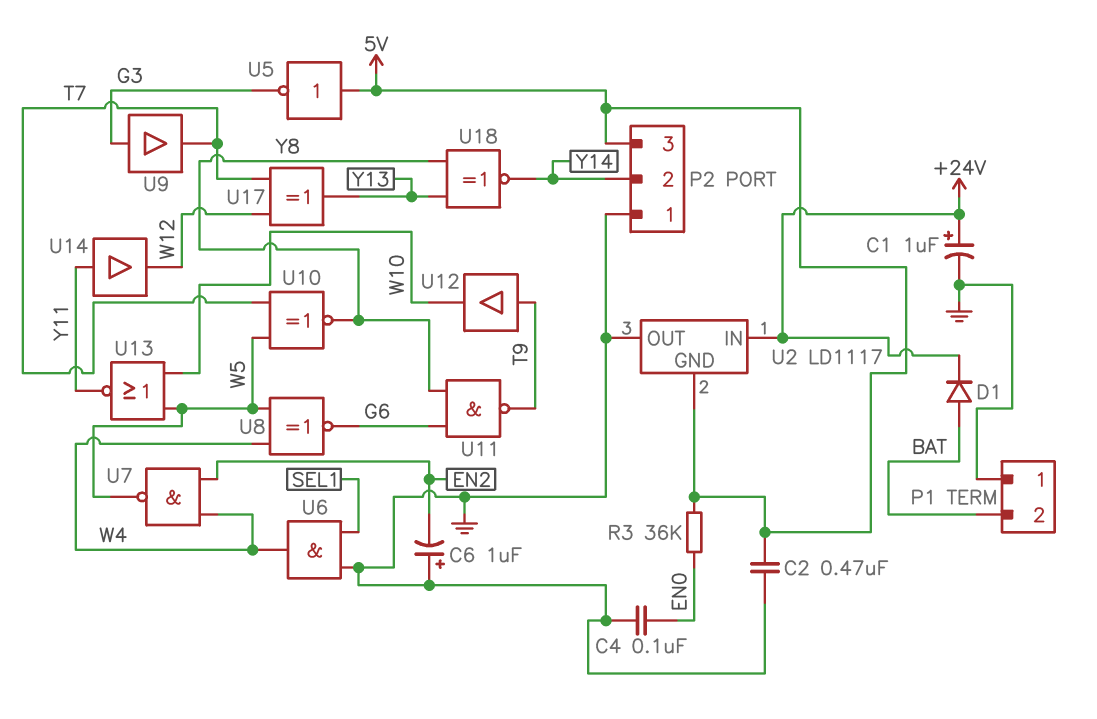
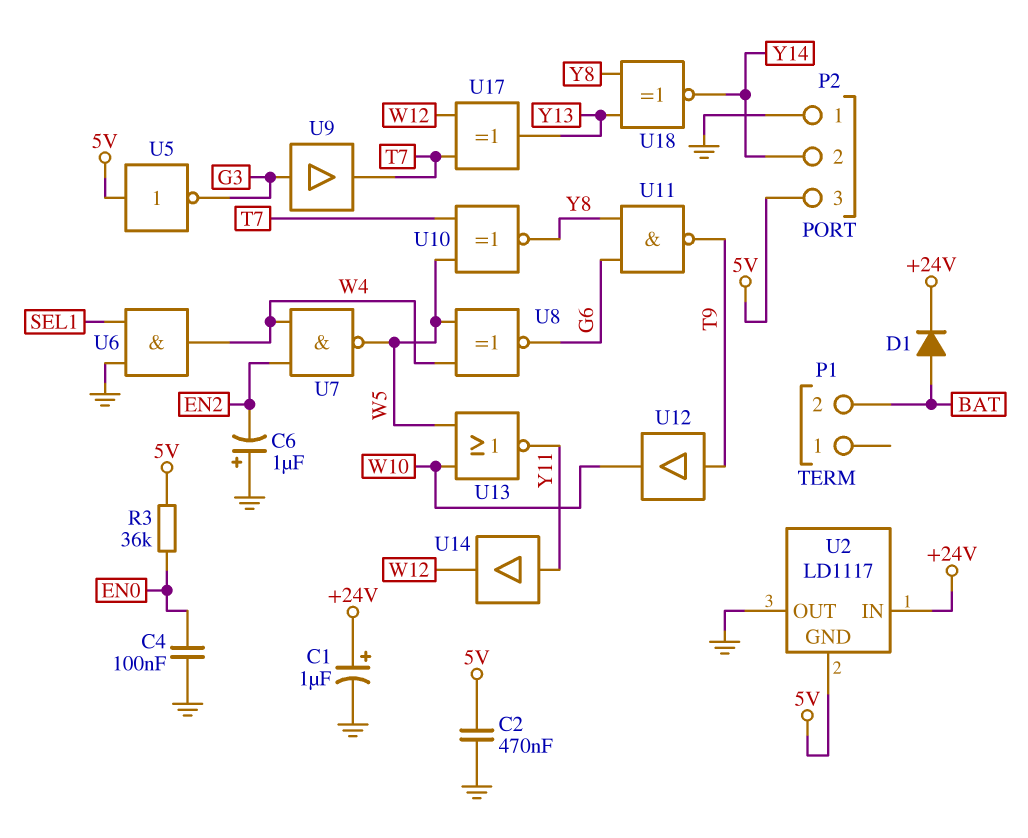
P1 pin 1: GND -> none

